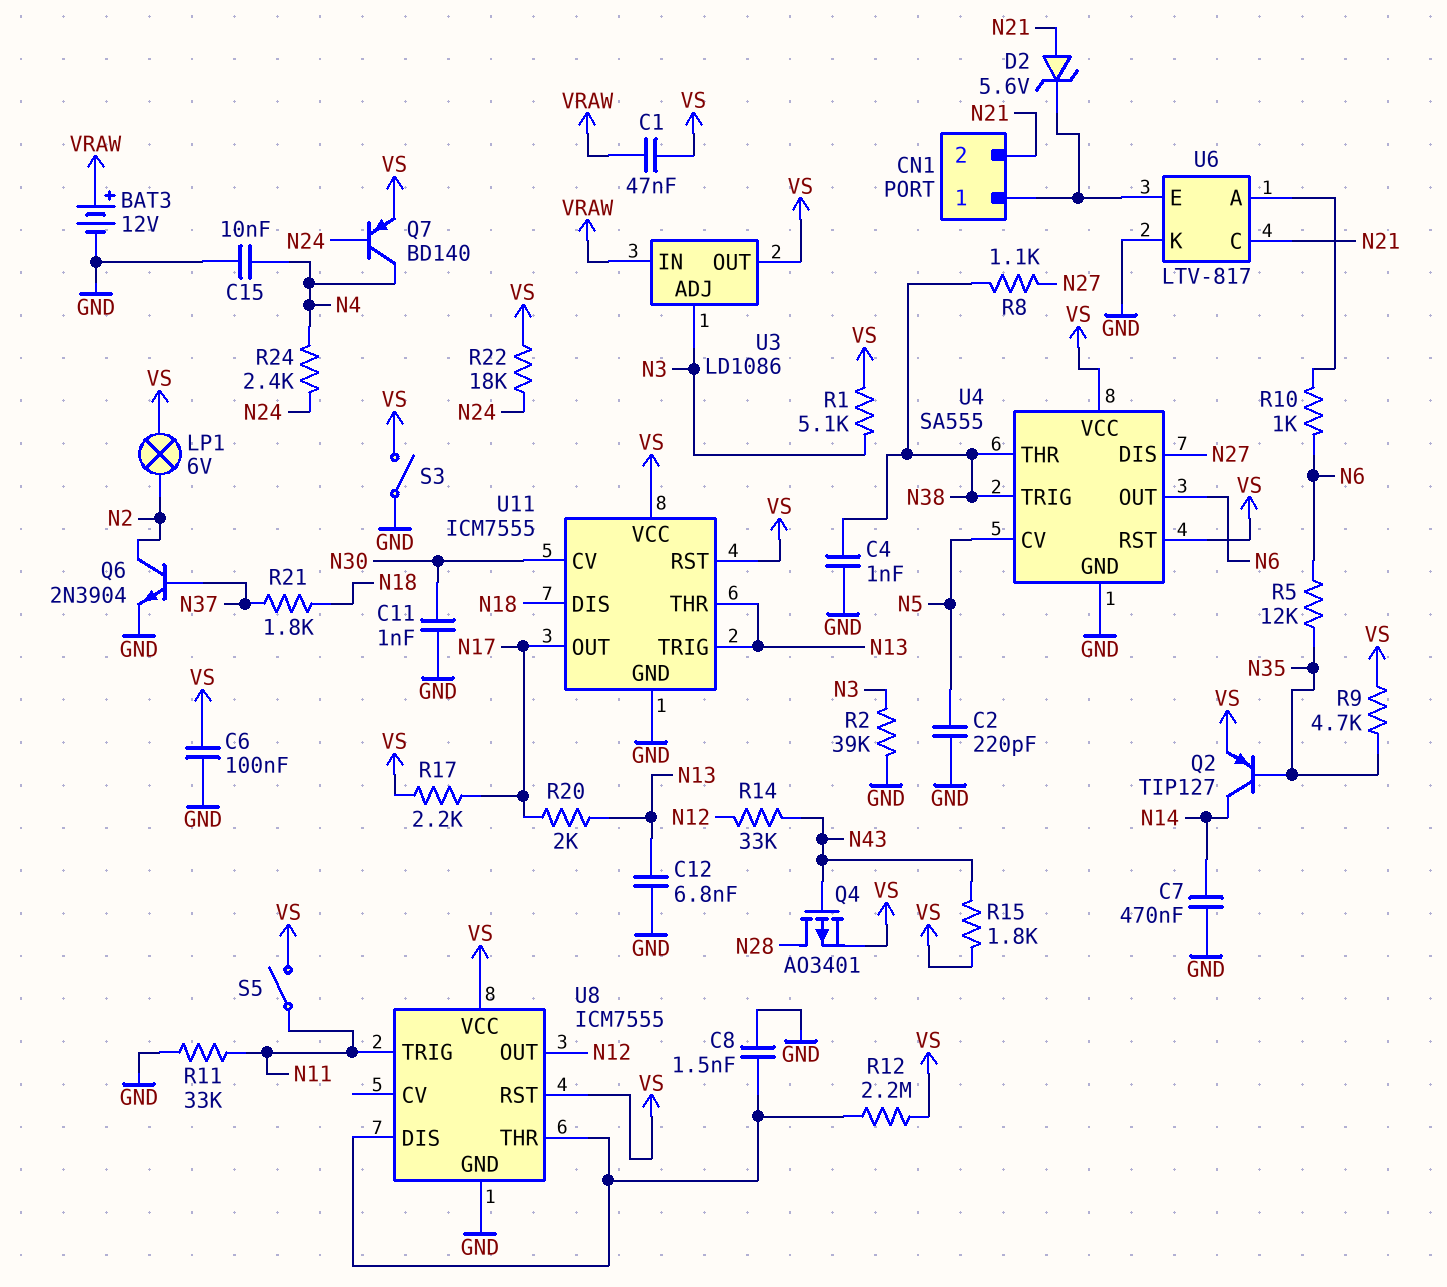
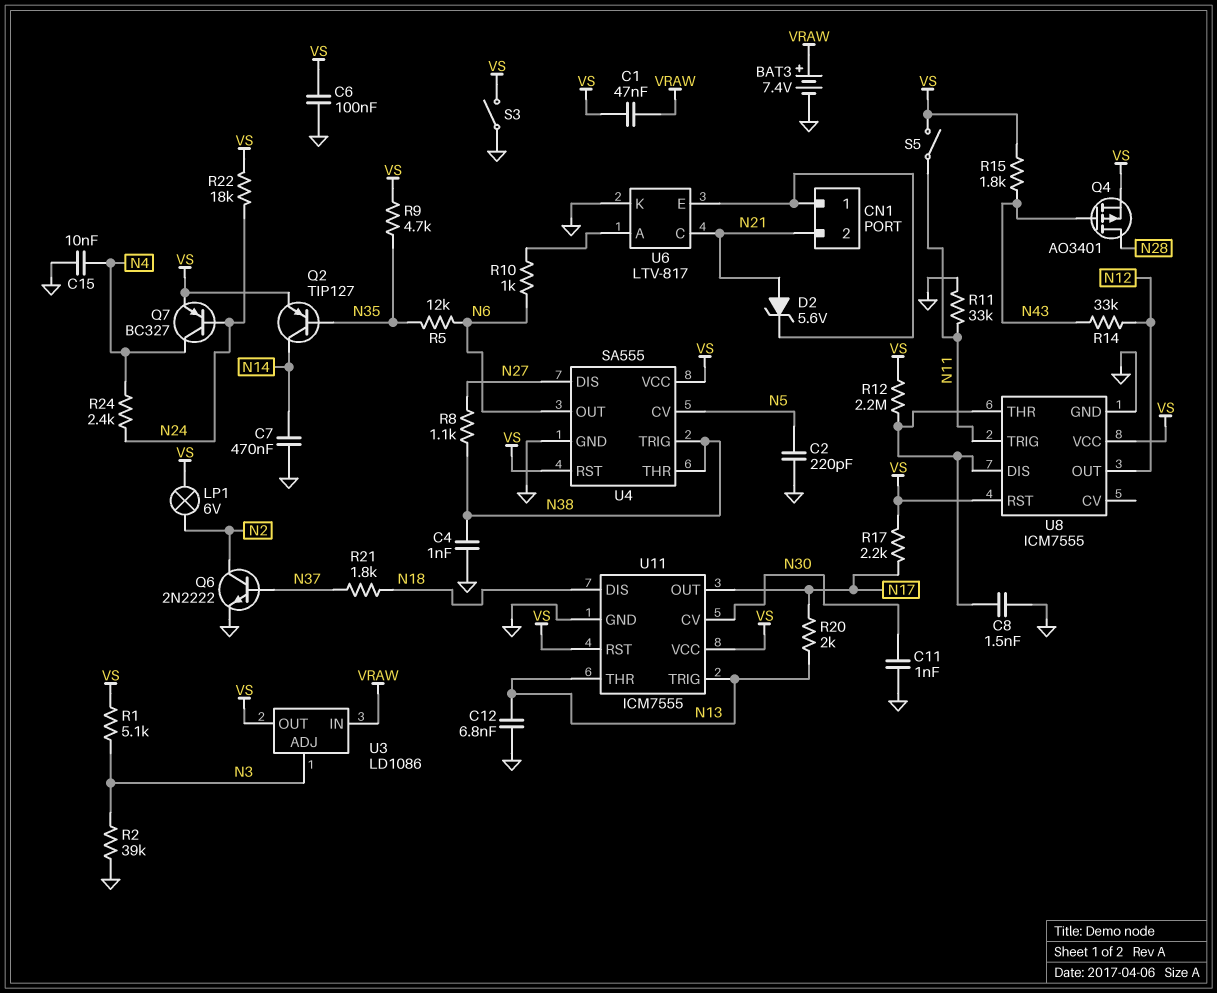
BAT3: 12V (plus VRAW, minus GND) -> 7.4V (plus VRAW, minus GND)
Q6: NPN 2N3904 (B N37, C N2, E GND) -> NPN 2N2222 (B N37, C N2, E GND)
Q7: PNP BD140 (B N24, C N4, E VS) -> PNP BC327 (B N24, C N4, E VS)

